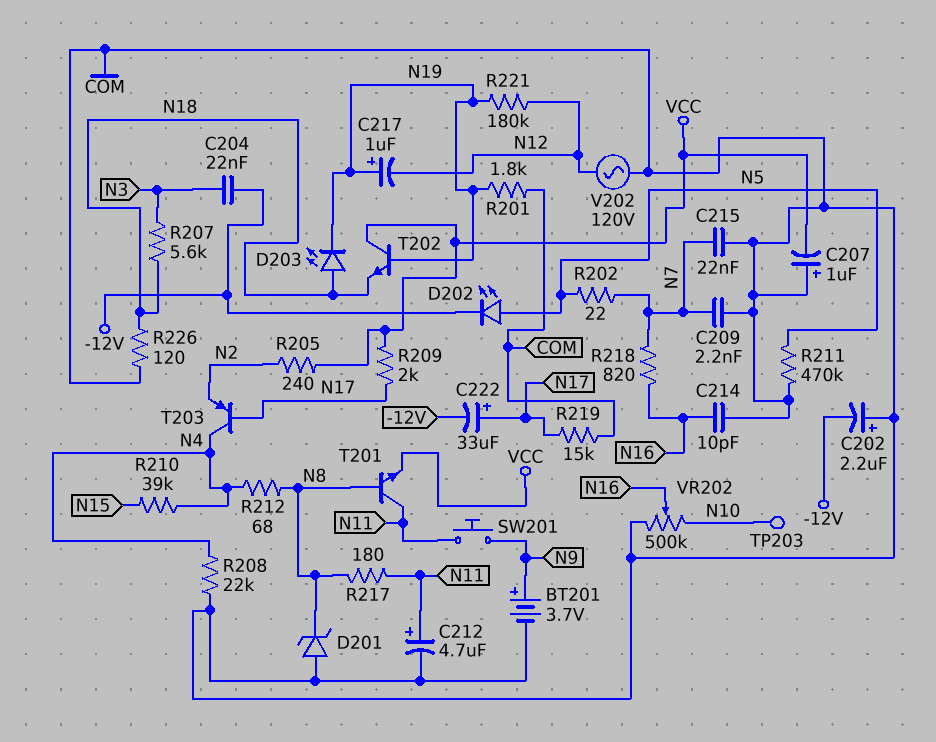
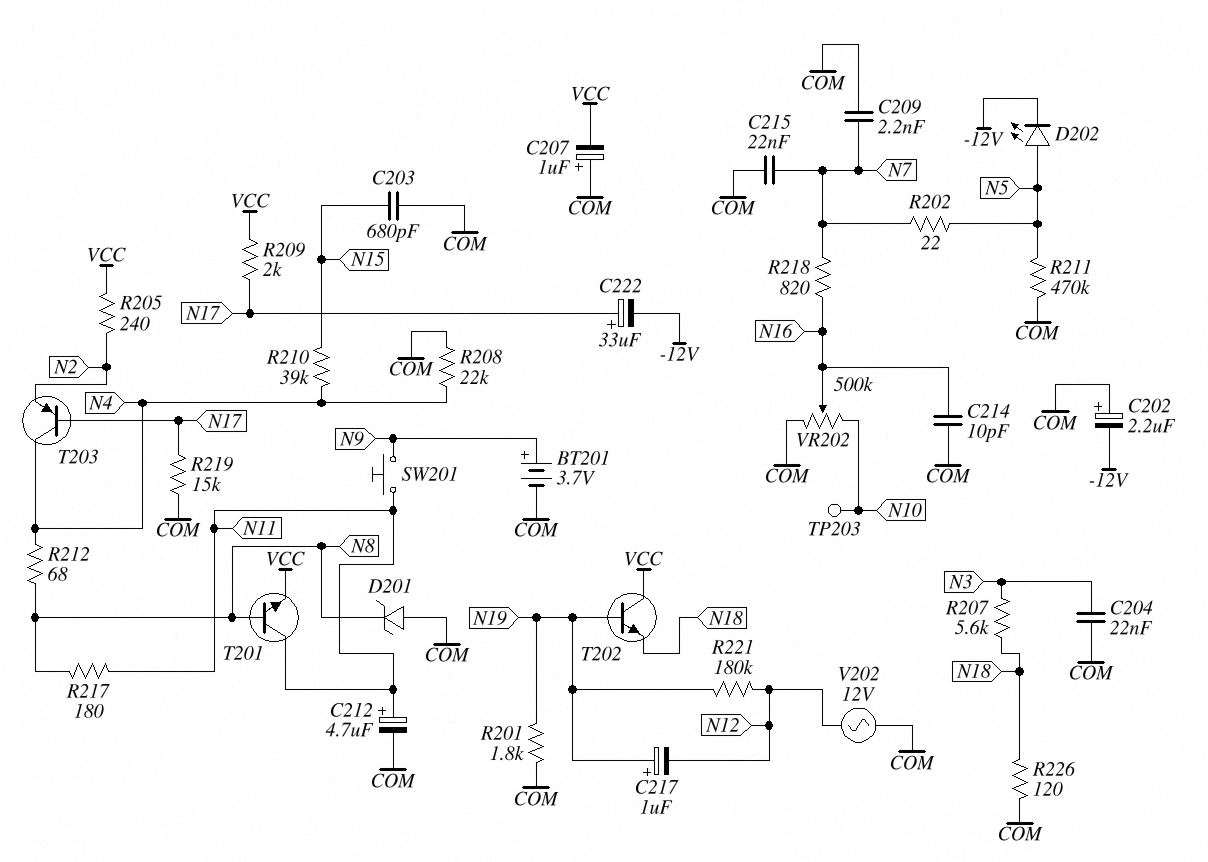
C203: none -> 680pF (COM, N15)
C204: 22nF (-12V, N3) -> 22nF (COM, N3)
D203: LED (A N18, K N19) -> none
V202: AC 120V (COM, N12) -> AC 12V (COM, N12)

